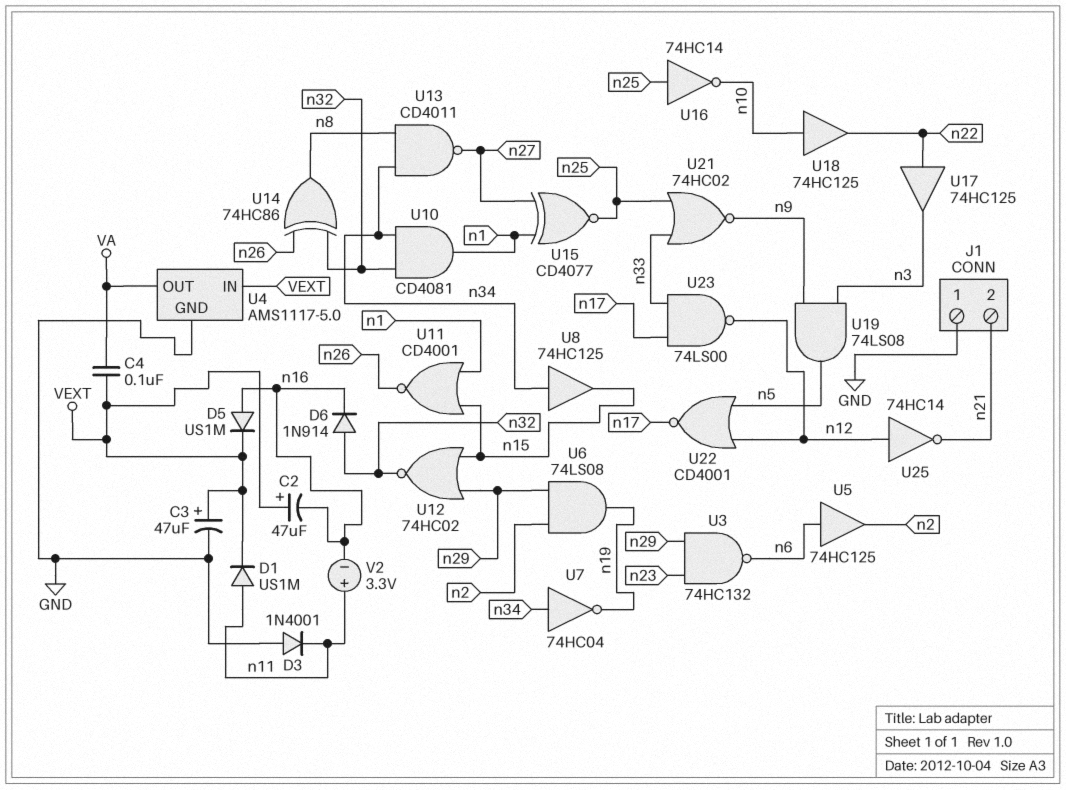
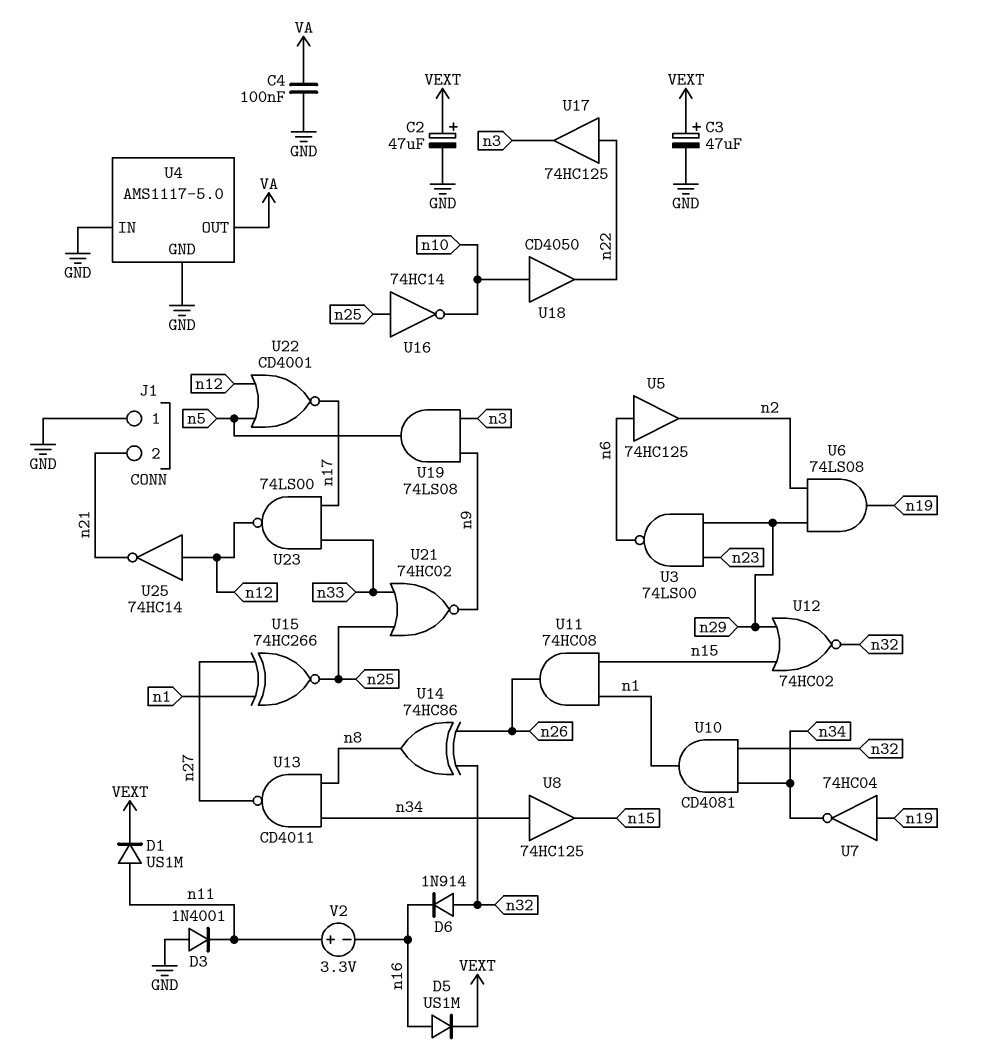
C2: 47uF (plus VEXT, minus n16) -> 47uF (plus VEXT, minus GND)
C4: 100nF (VA, VEXT) -> 100nF (GND, VA)
U3: NAND 74HC132 (in n23, in n29, out n6) -> NAND 74LS00 (in n23, in n29, out n6)
U4 pin IN: VEXT -> GND
U7: NOT 74HC04 (in n34, out n19) -> NOT 74HC04 (in n19, out n34)
U11: NOR CD4001 (in n1, in n15, out n26) -> AND 74HC08 (in n1, in n15, out n26)
U15: XNOR CD4077 (in n1, in n27, out n25) -> XNOR 74HC266 (in n1, in n27, out n25)
U18: buffer 74HC125 (in n10, out n22) -> buffer CD4050 (in n10, out n22)

